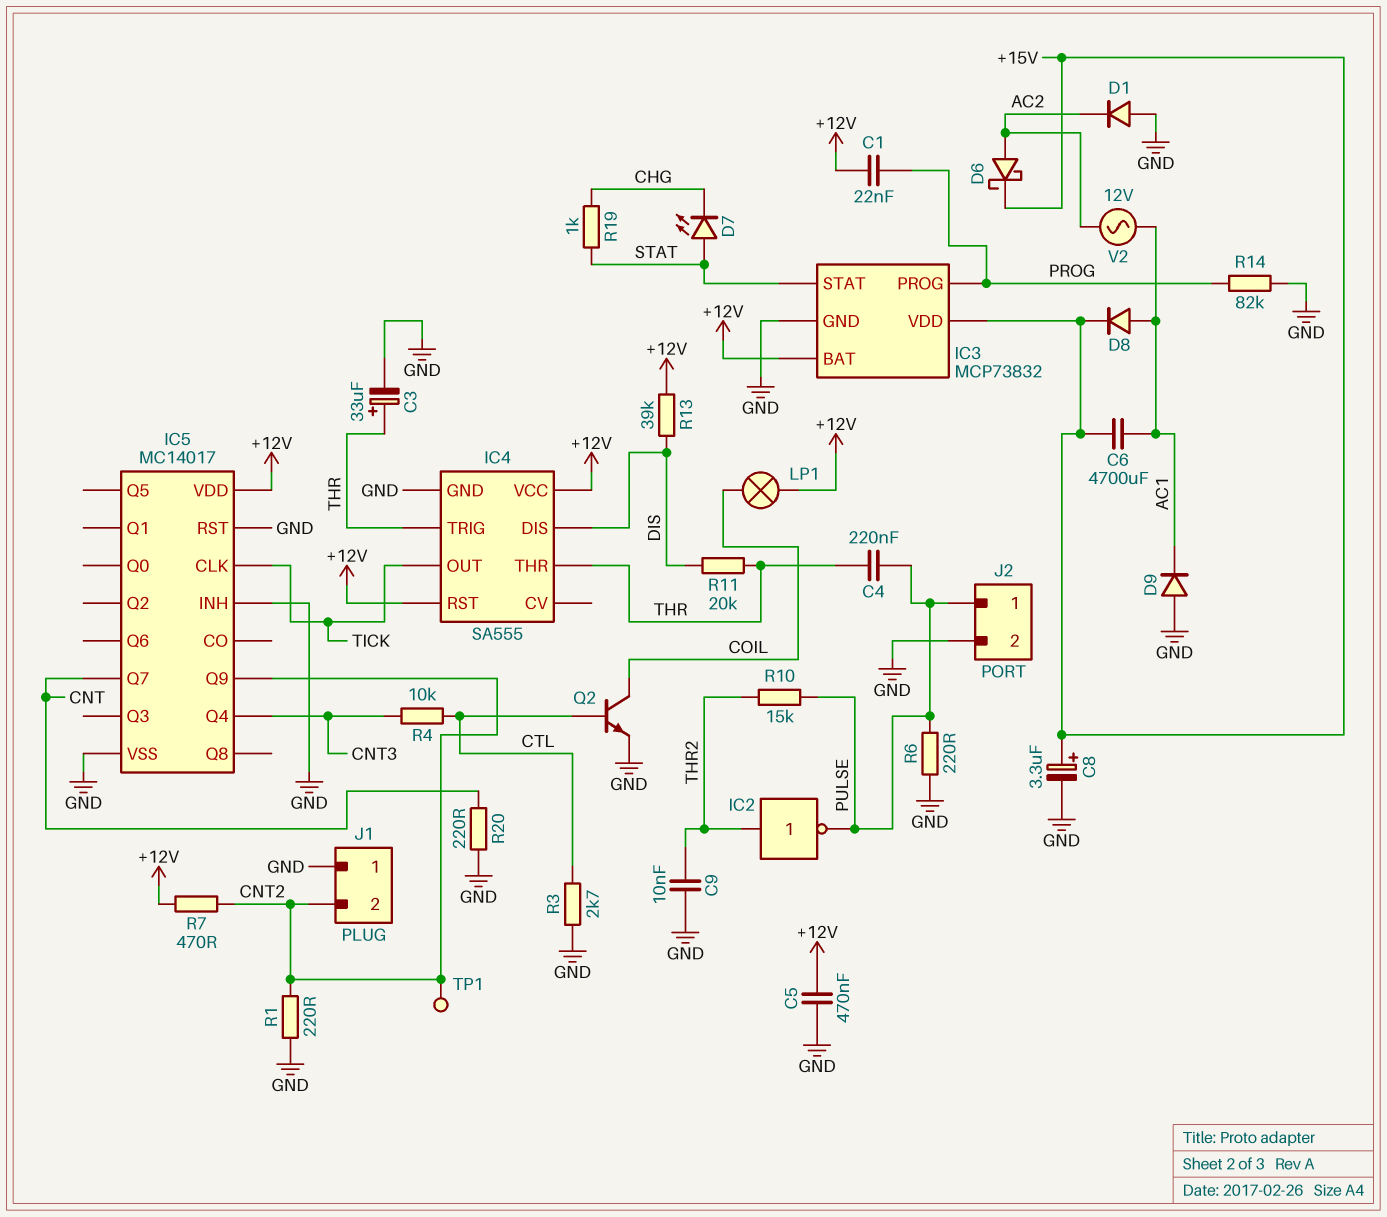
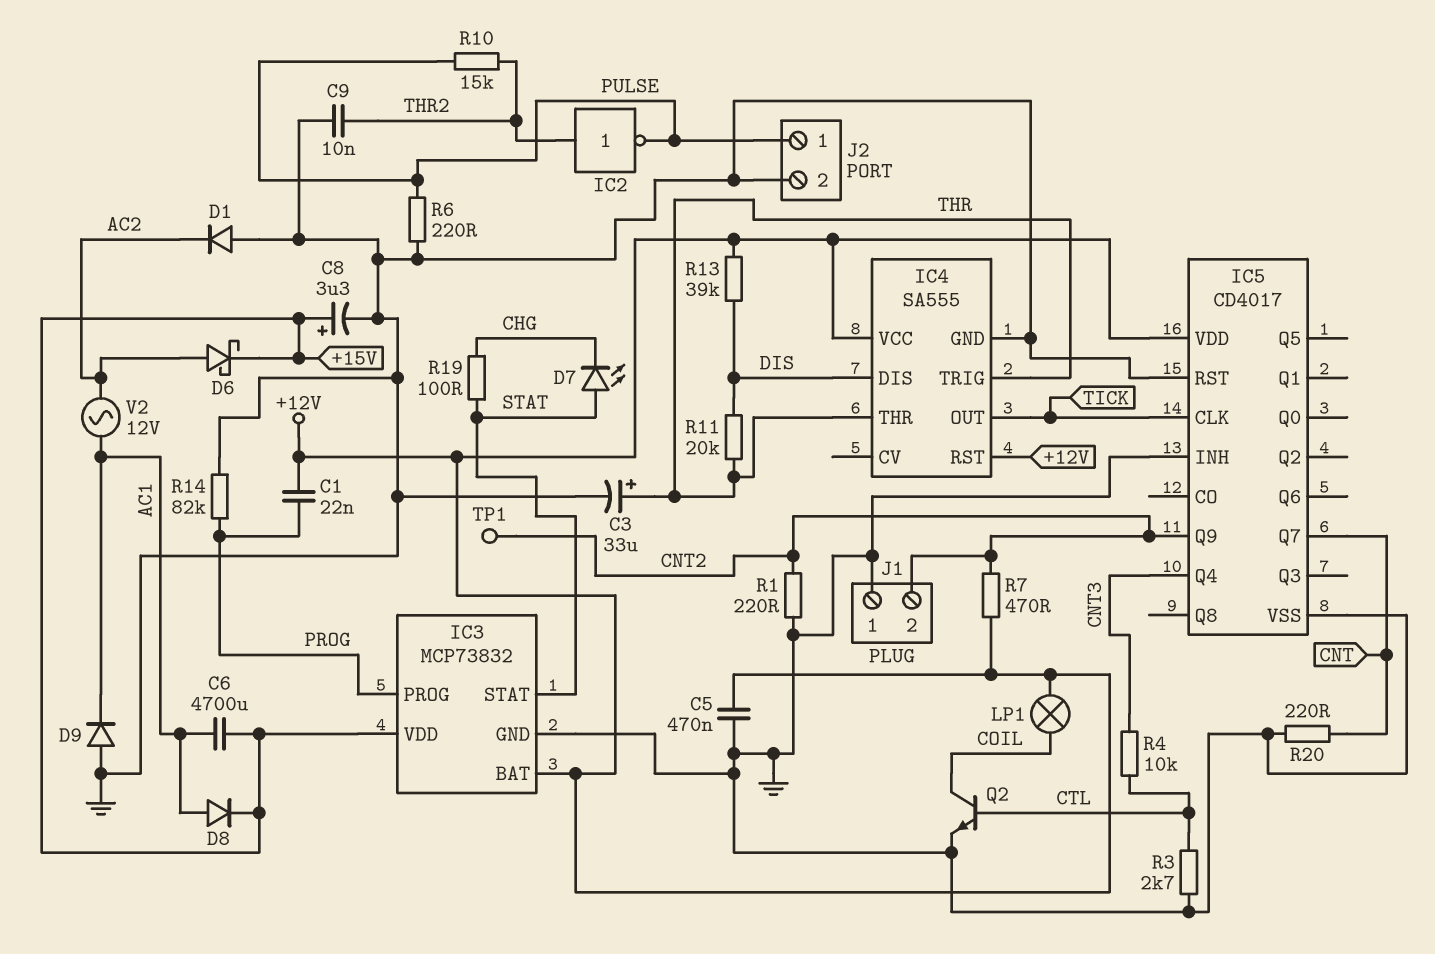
C4: 220nF (PULSE, THR) -> none
IC5: MC14017 -> CD4017
R19: 1k (CHG, STAT) -> 100 (CHG, STAT)

